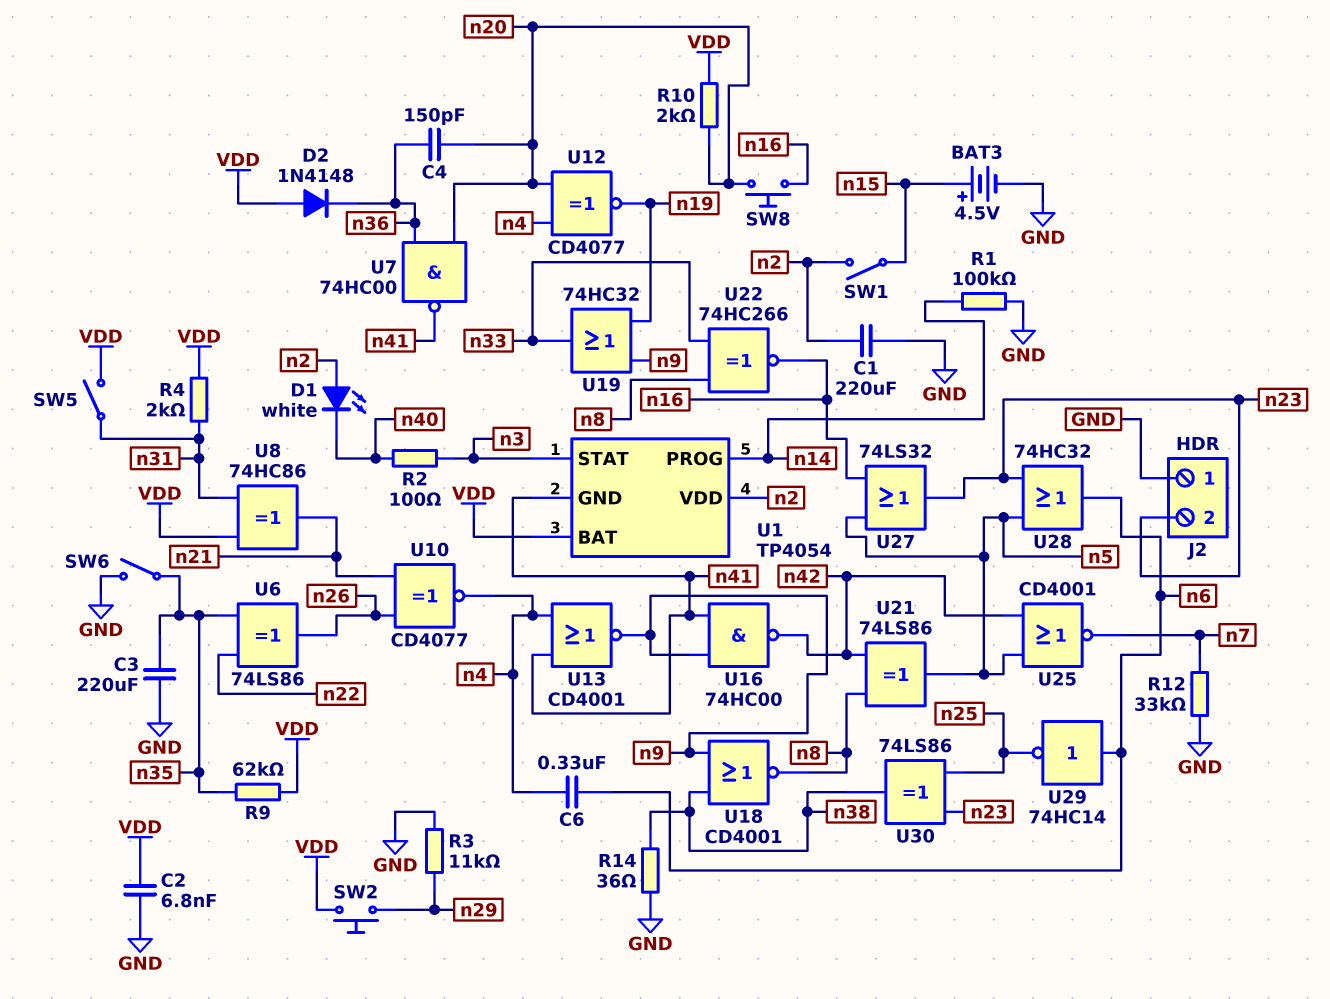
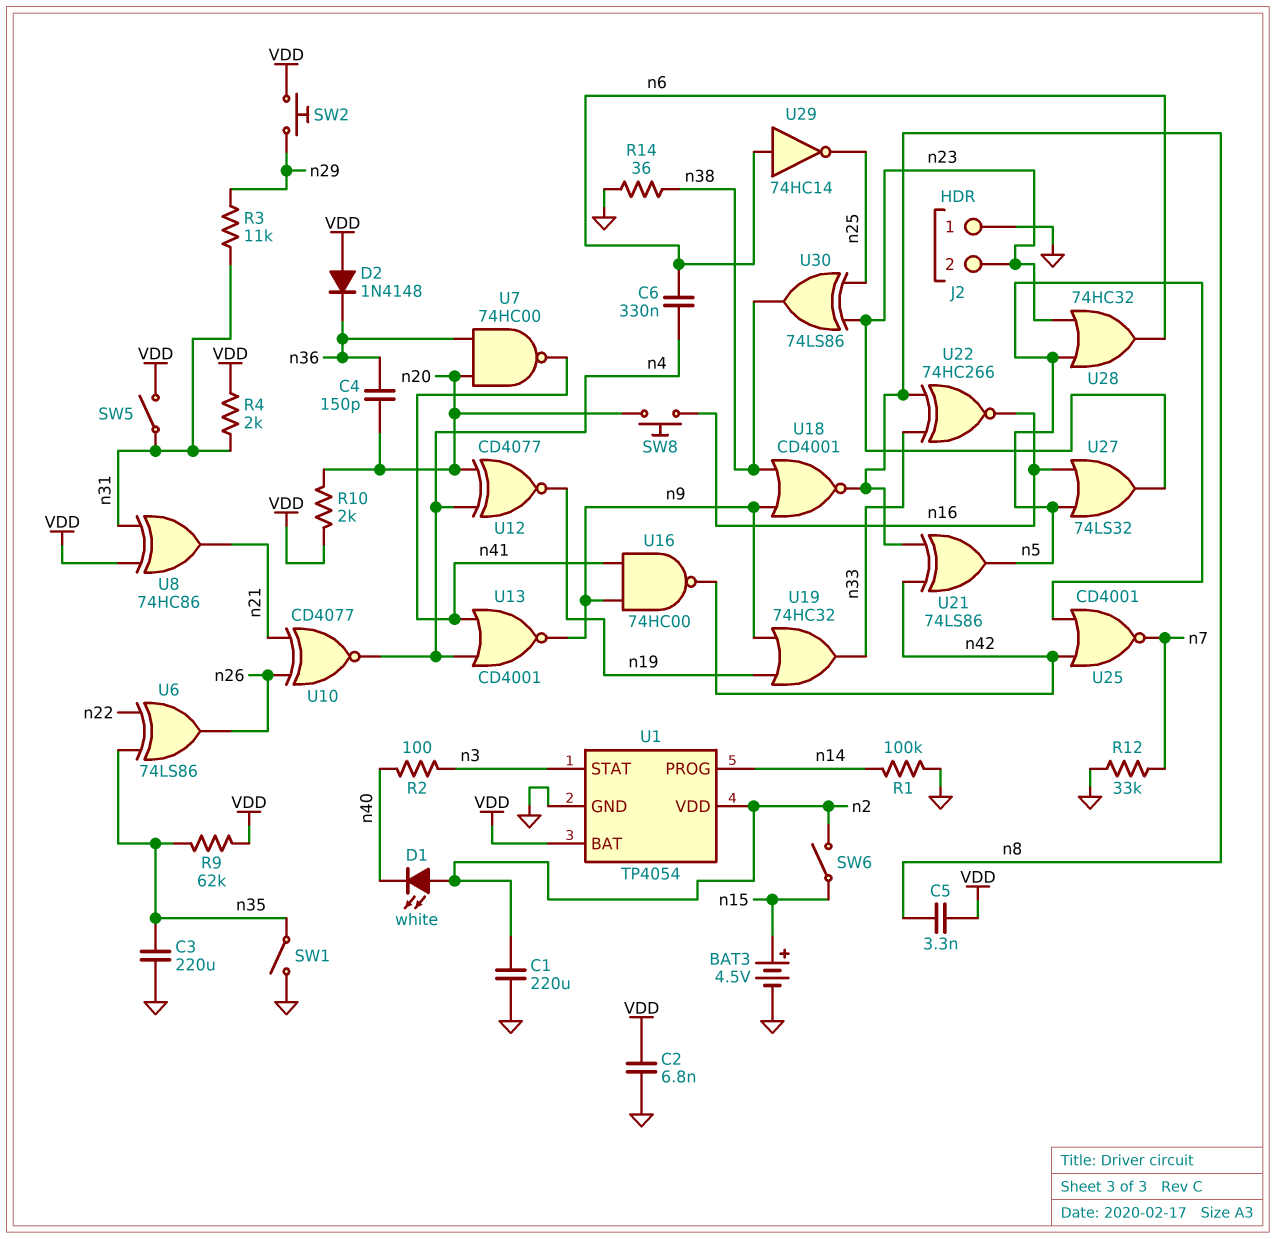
C5: none -> 3.3nF (VDD, n8)
R3: 11k (GND, n29) -> 11k (n29, n31)
SW1: switch (n2, n15) -> switch (GND, n35)
SW6: switch (GND, n35) -> switch (n2, n15)
U1 pin GND: n41 -> GND

